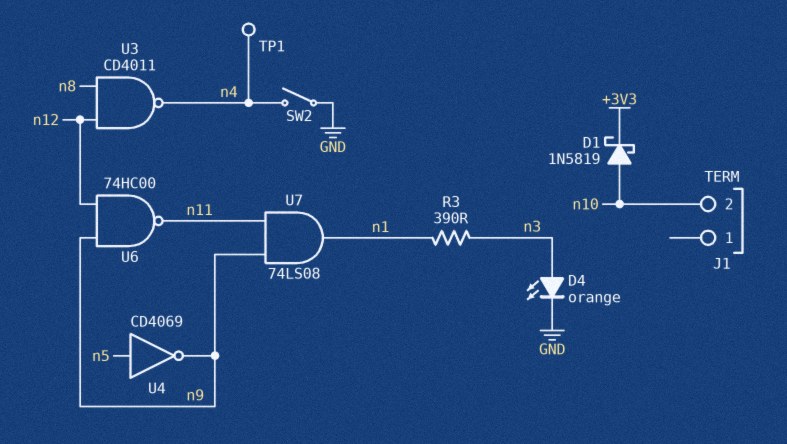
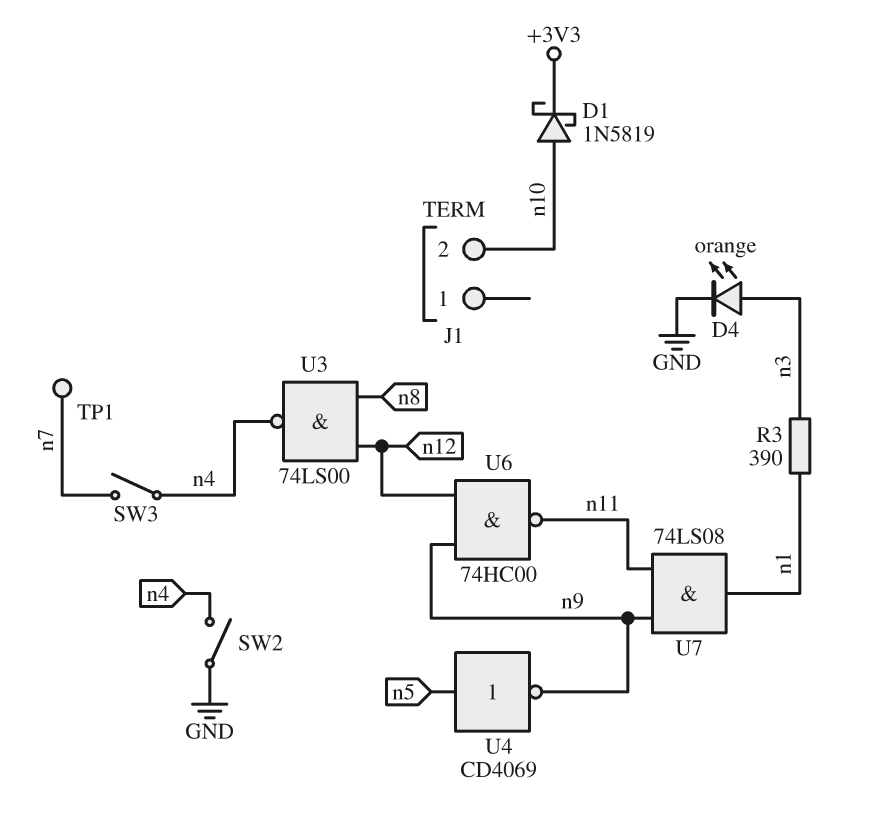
SW3: none -> switch (n4, n7)
TP1: test point (n4) -> test point (n7)
U3: NAND CD4011 (in n8, in n12, out n4) -> NAND 74LS00 (in n8, in n12, out n4)

